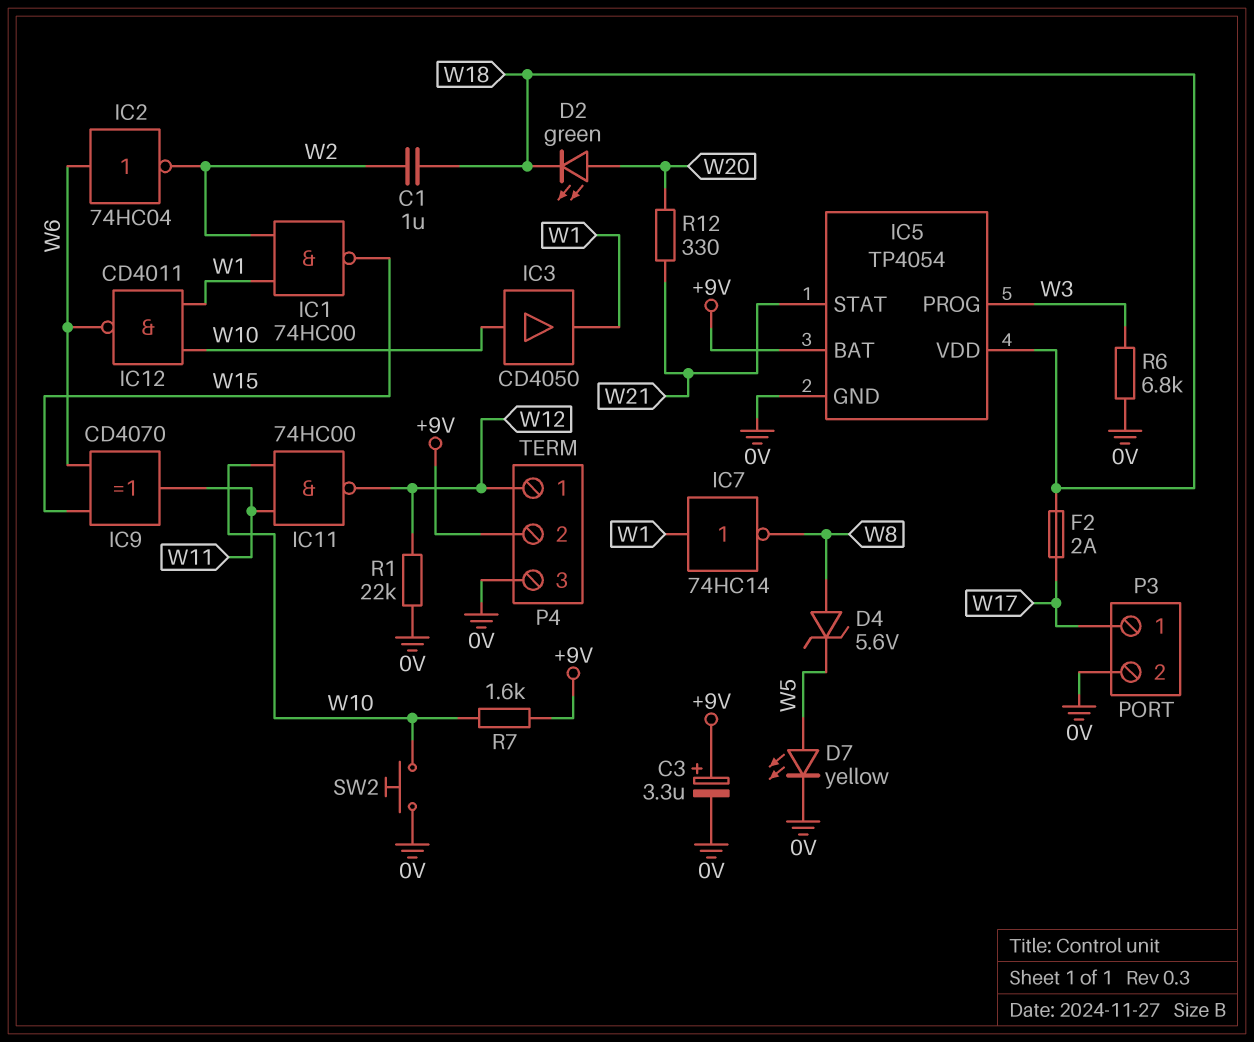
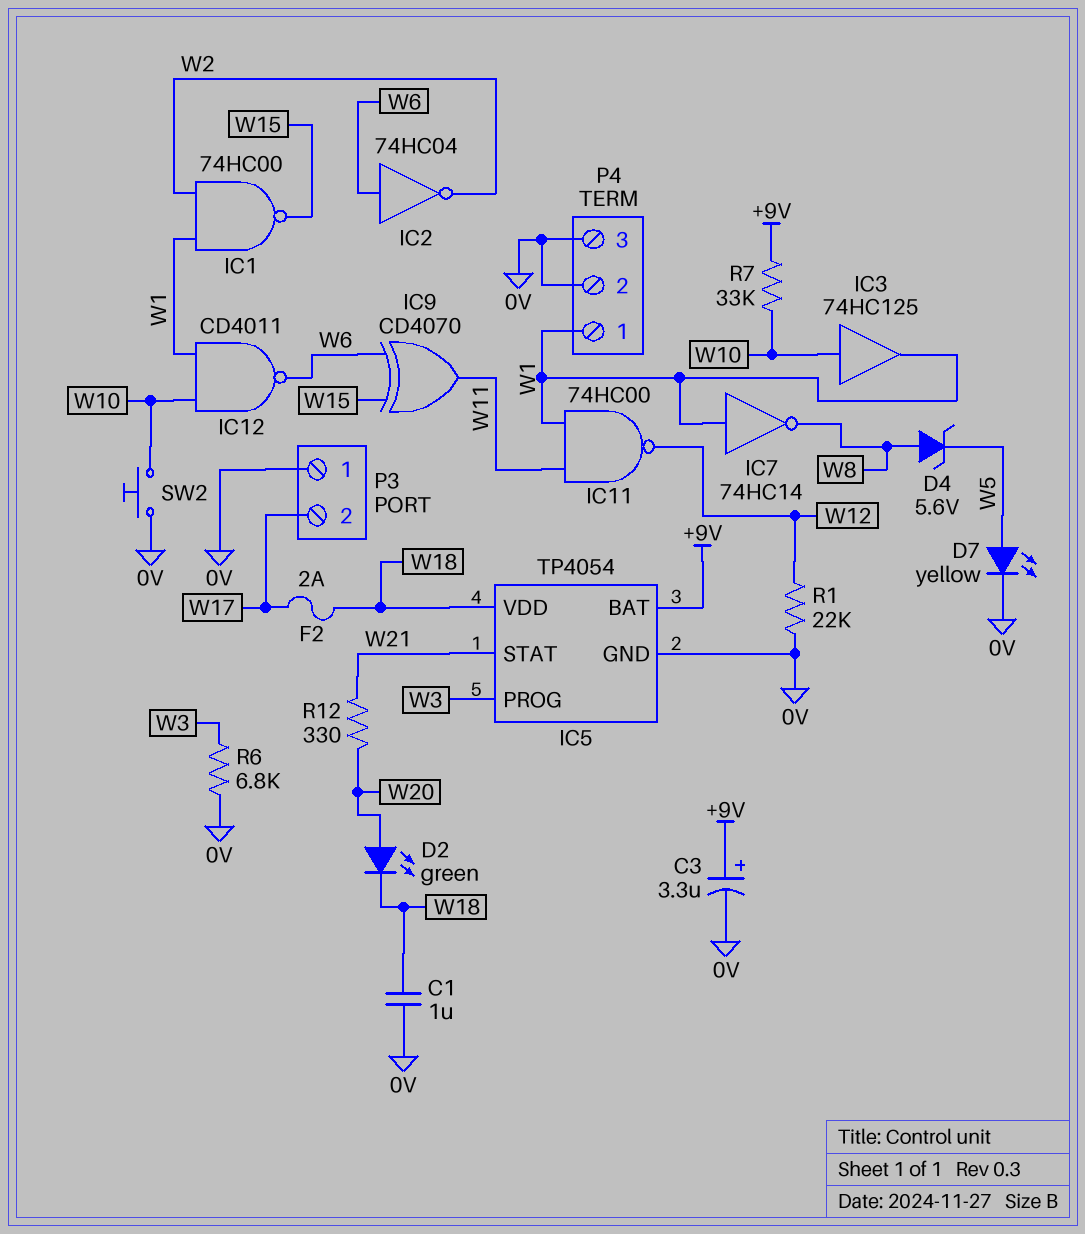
C1: 1uF (W2, W18) -> 1uF (0V, W18)
IC3: buffer CD4050 (in W10, out W1) -> buffer 74HC125 (in W10, out W1)
IC11: NAND 74HC00 (in W10, in W11, out W12) -> NAND 74HC00 (in W1, in W11, out W12)
P3 pin 1: W17 -> 0V
P3 pin 2: 0V -> W17
P4 pin 1: W12 -> W1
P4 pin 2: +9V -> 0V
R7: 1.6k (+9V, W10) -> 33k (+9V, W10)

